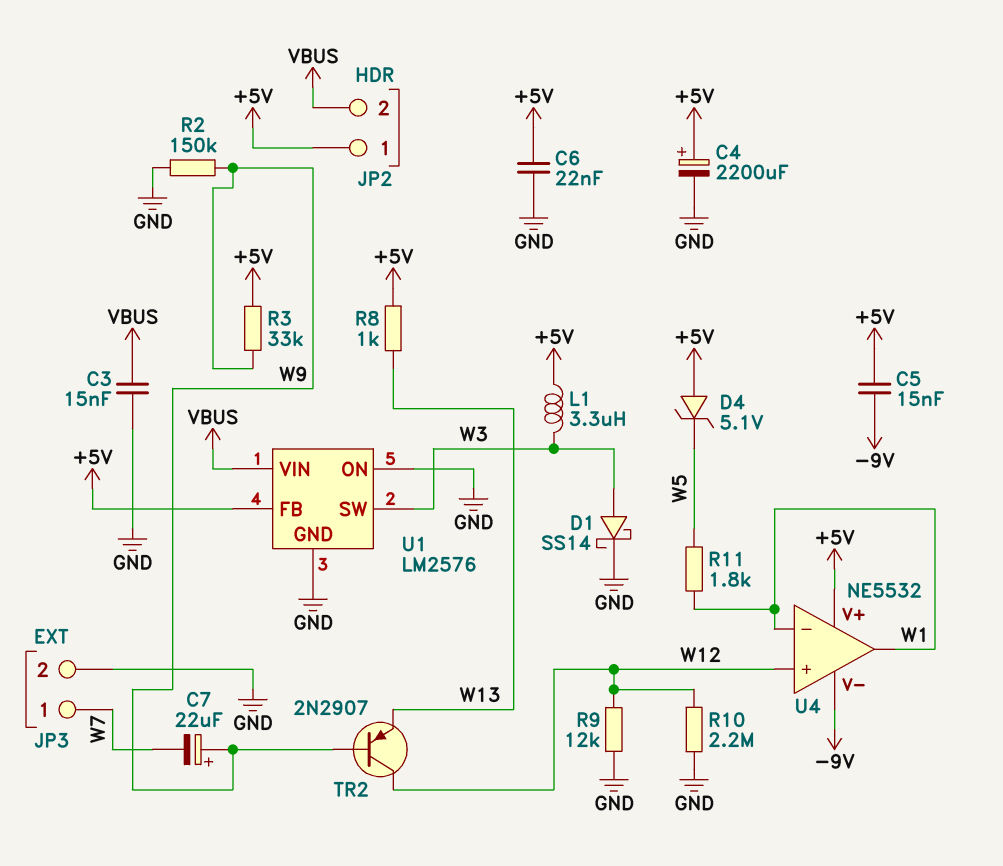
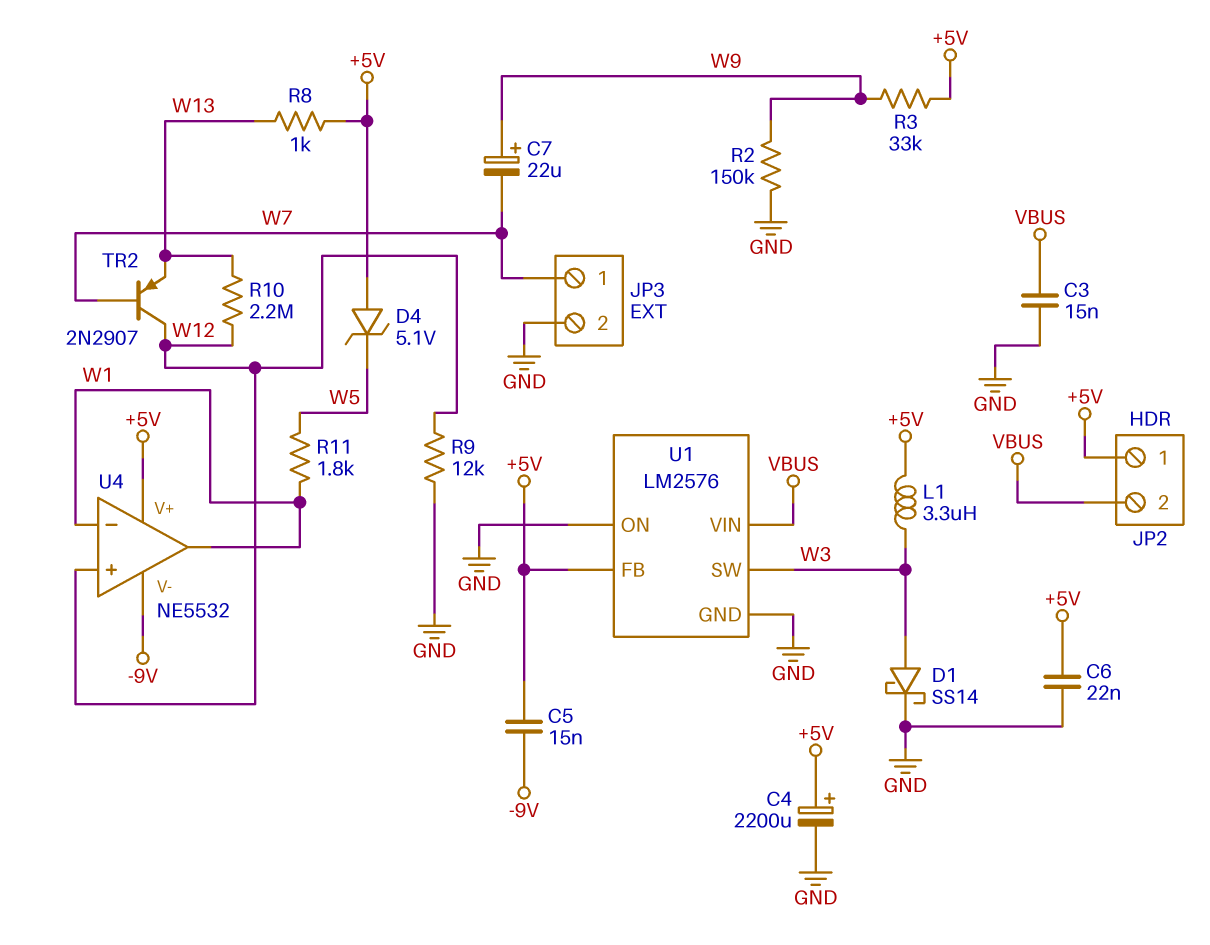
R10: 2.2M (GND, W12) -> 2.2M (W12, W13)
TR2: PNP 2N2907 (B W9, C W12, E W13) -> PNP 2N2907 (B W7, C W12, E W13)

